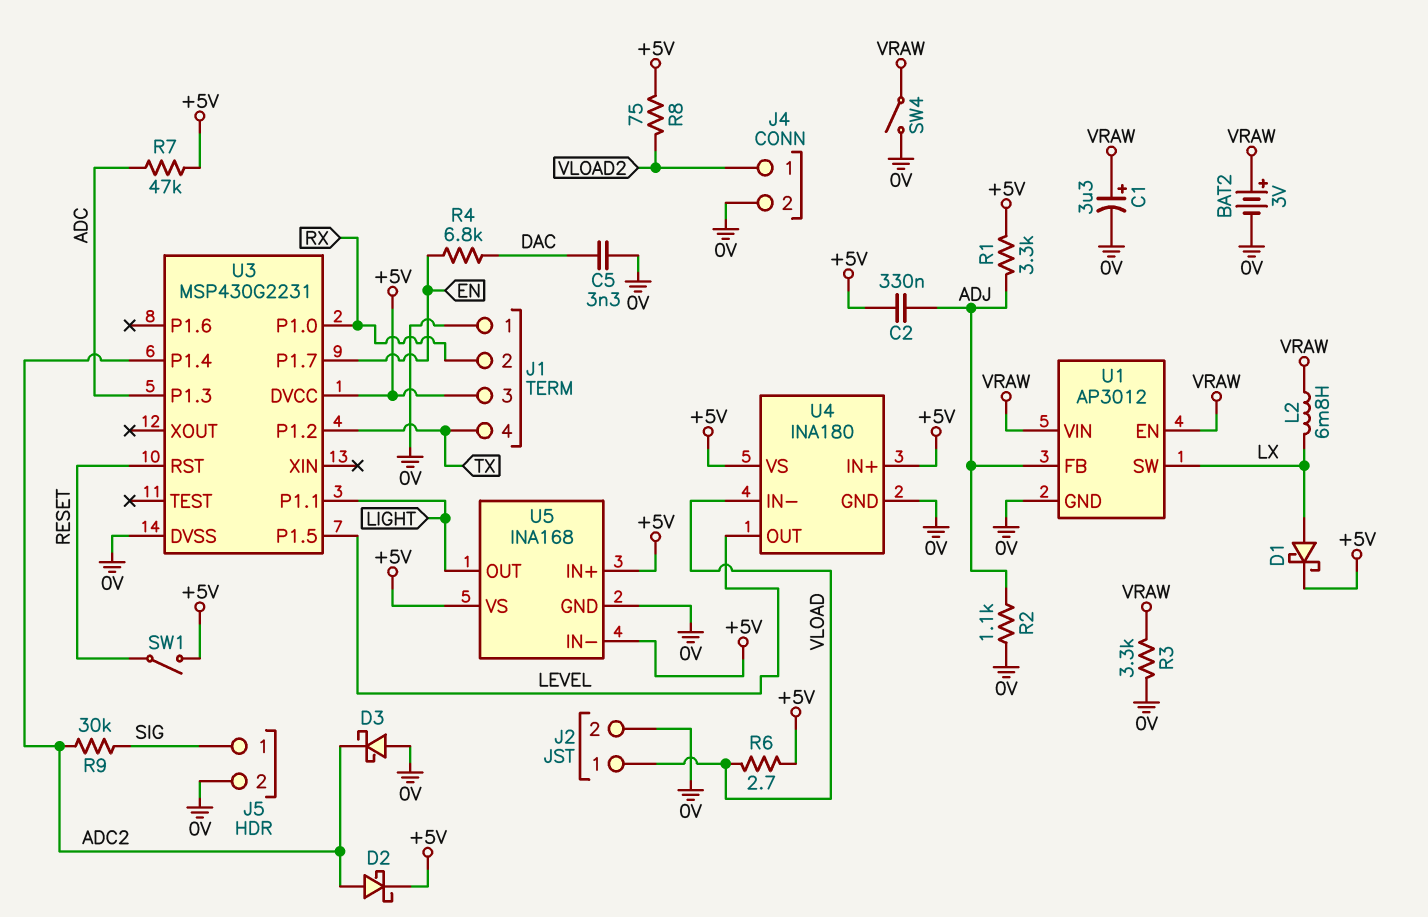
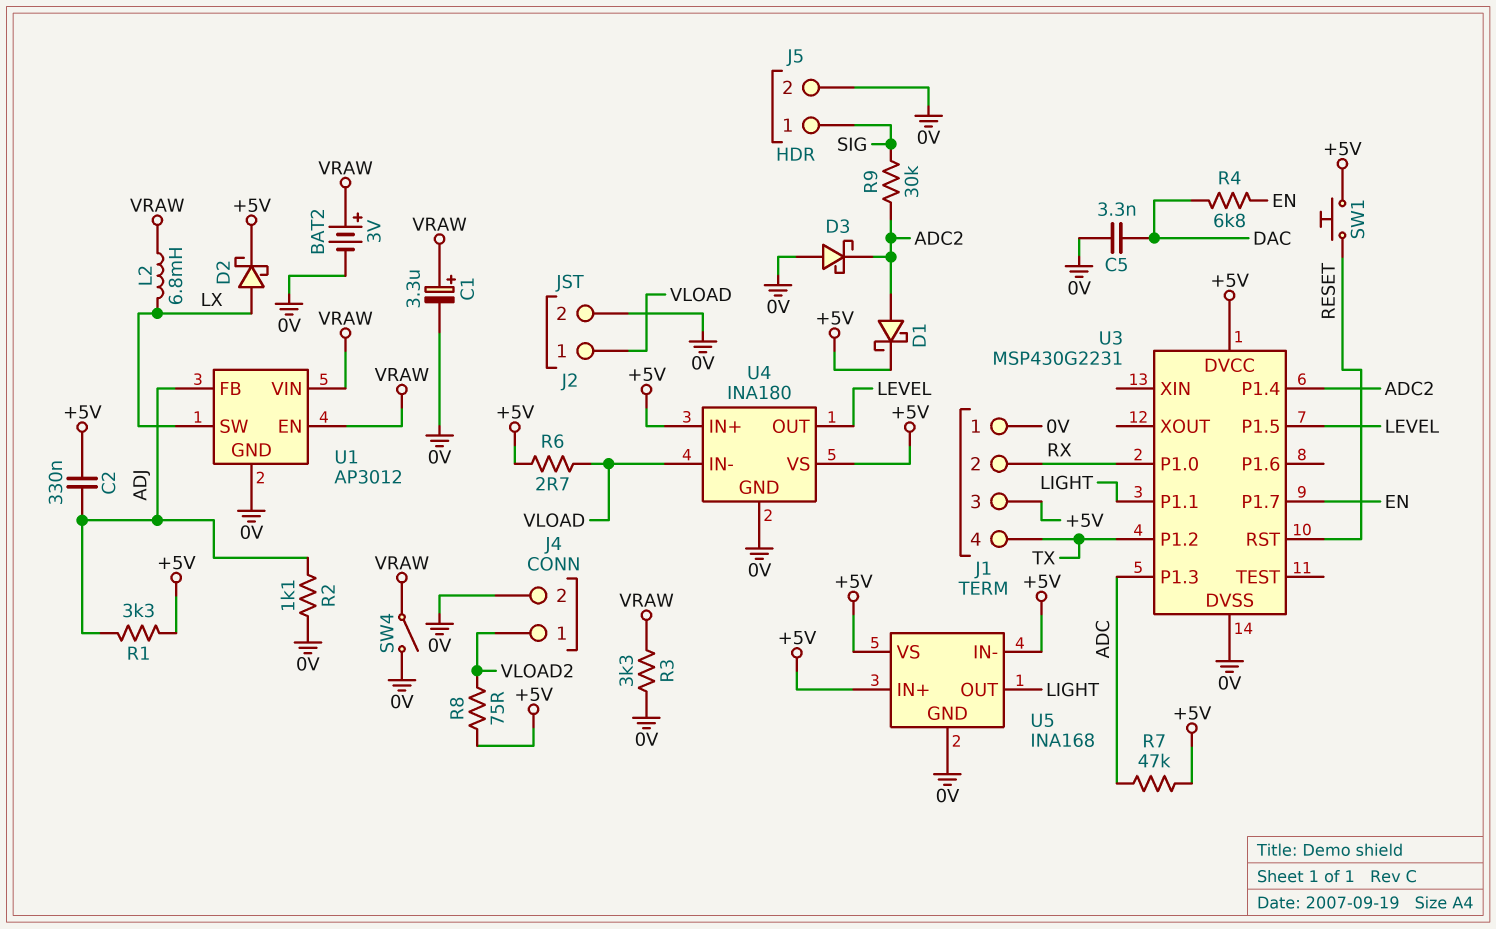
D1: schottky (A LX, K +5V) -> schottky (A ADC2, K +5V)
D2: schottky (A ADC2, K +5V) -> schottky (A LX, K +5V)
SW1: switch (+5V, RESET) -> button (+5V, RESET)

